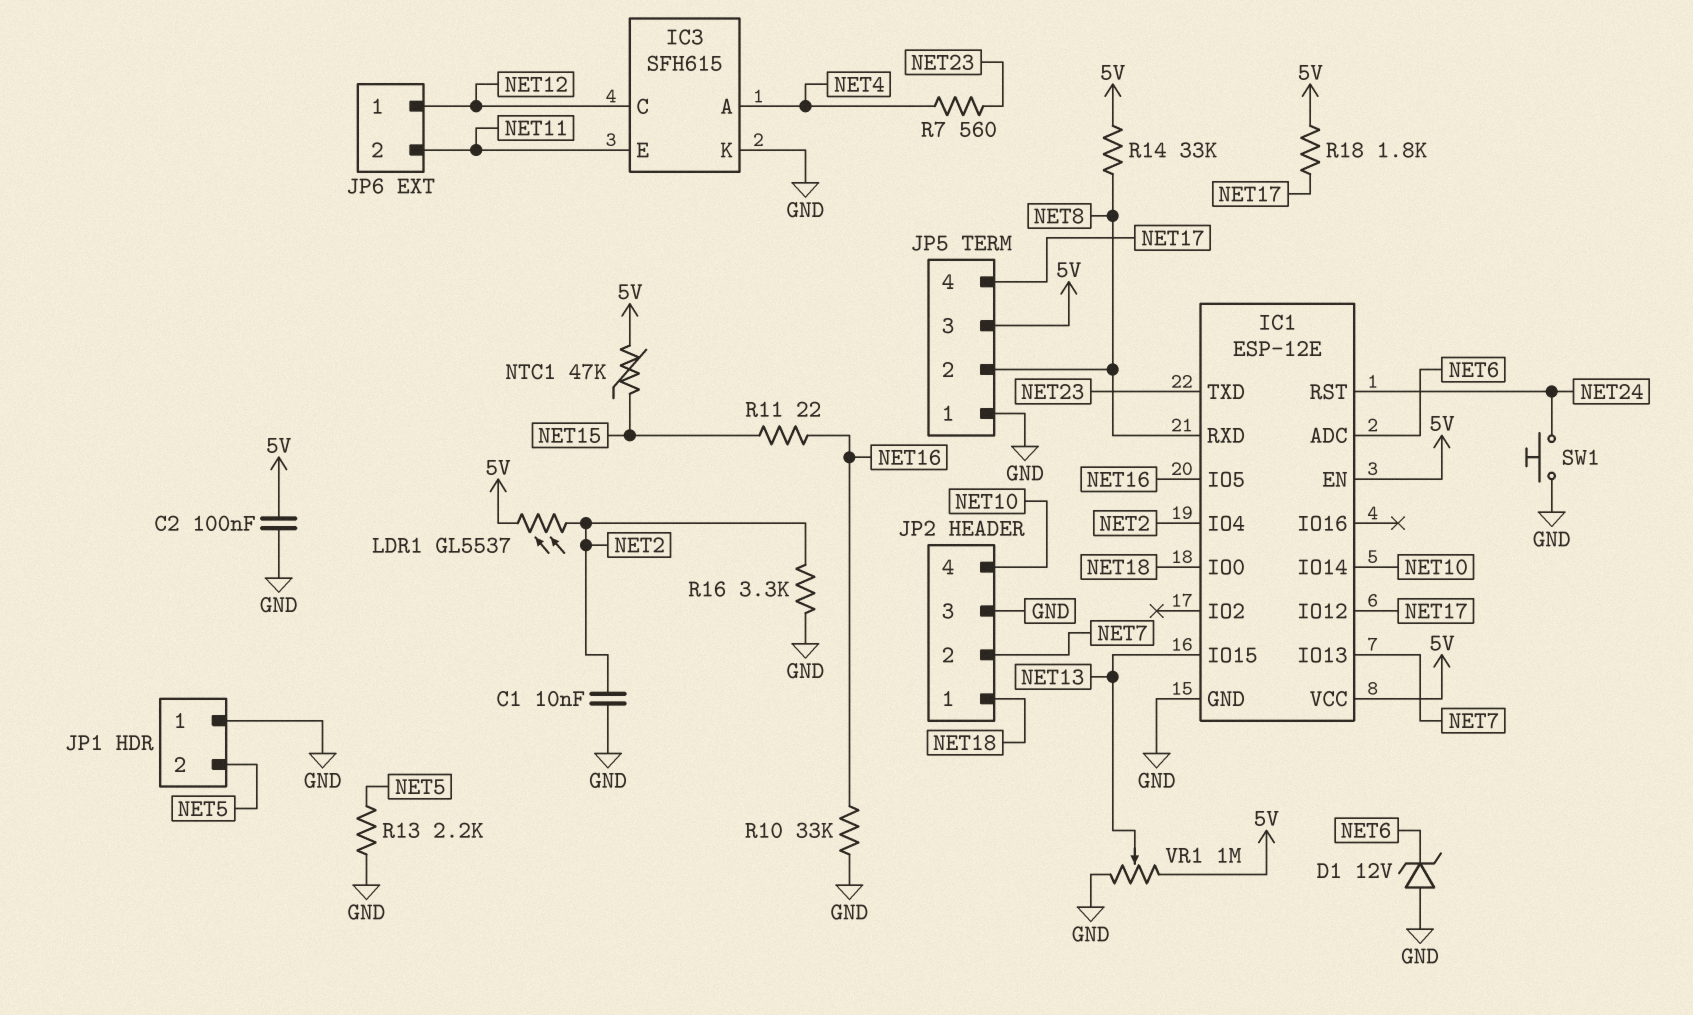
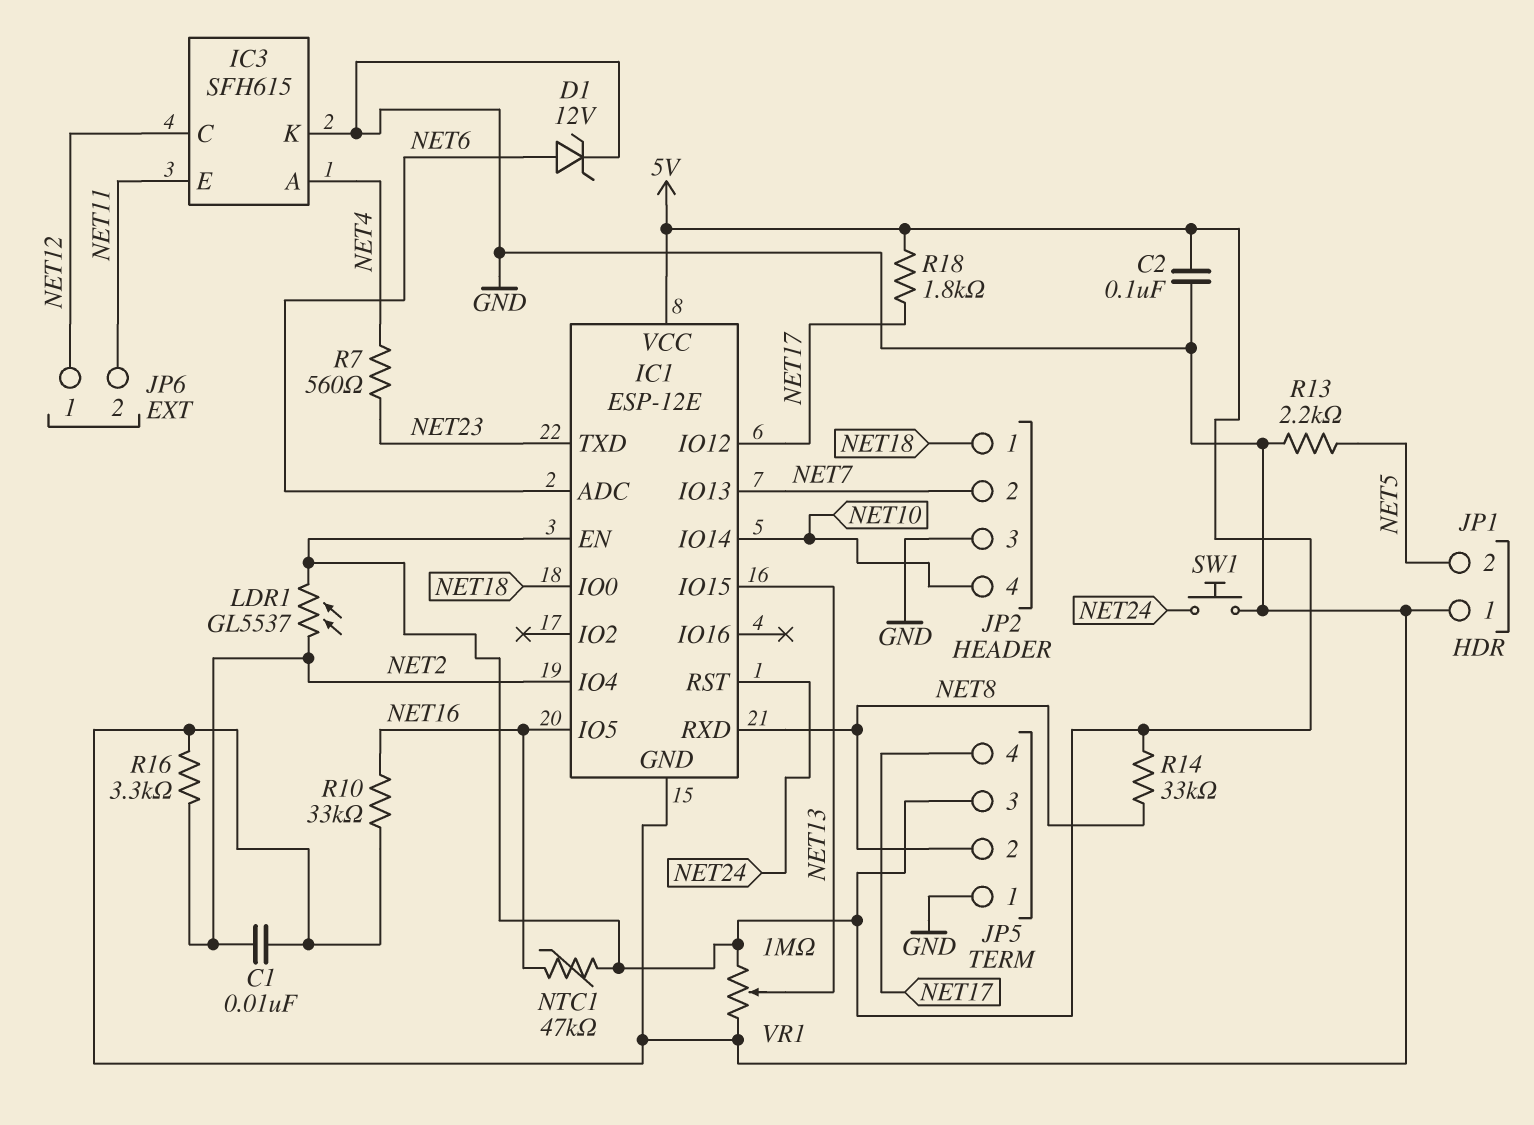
D1: zener 12V (A GND, K NET6) -> zener 12V (A NET6, K GND)
NTC1: 47k (5V, NET15) -> 47k (5V, NET16)
R11: 22 (NET15, NET16) -> none

